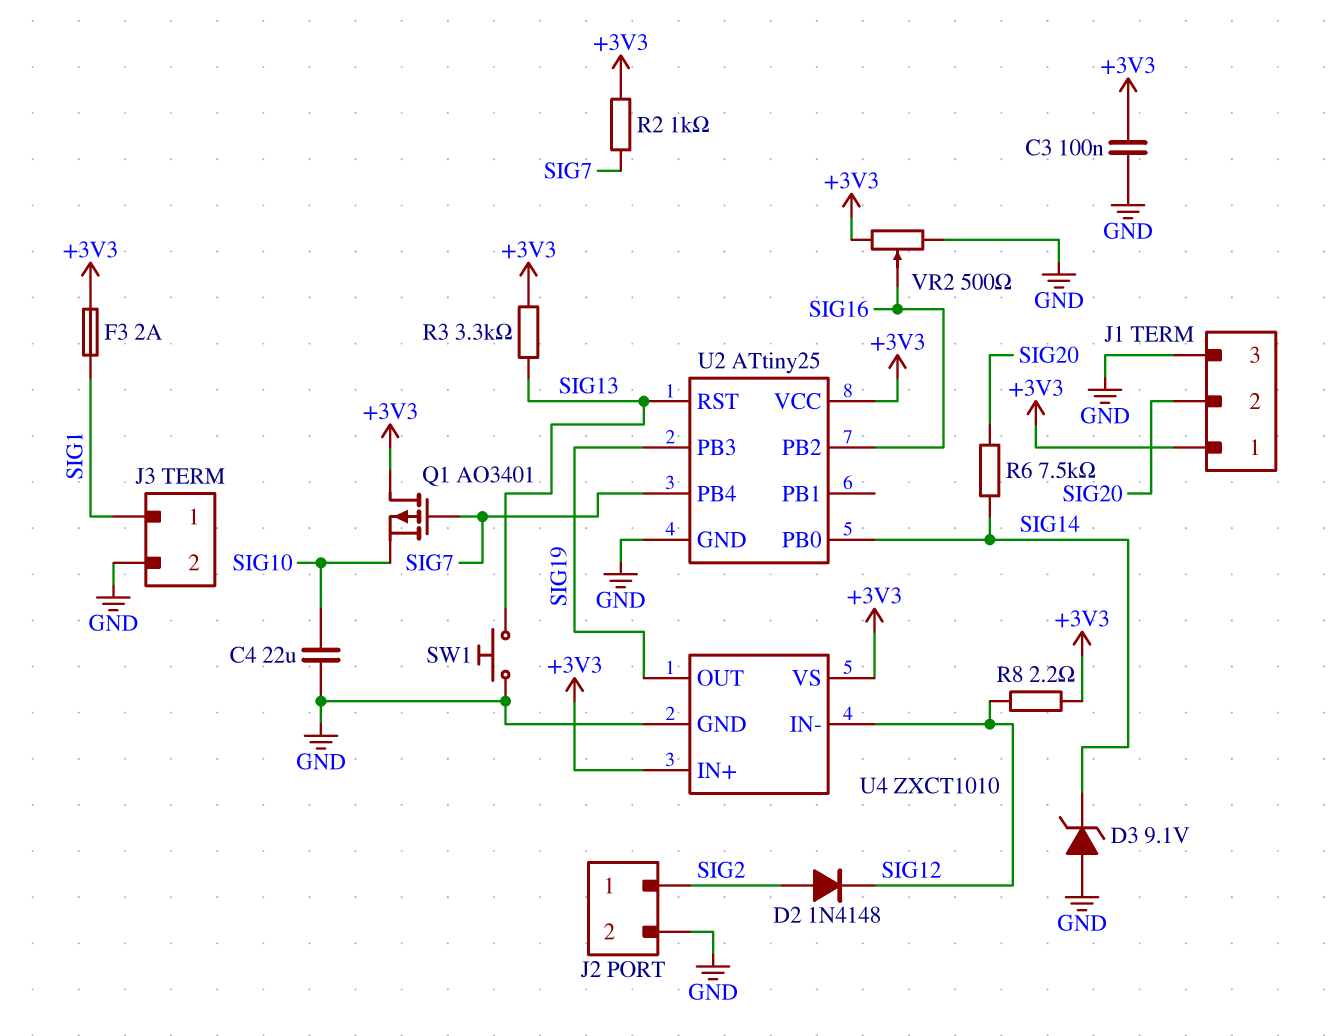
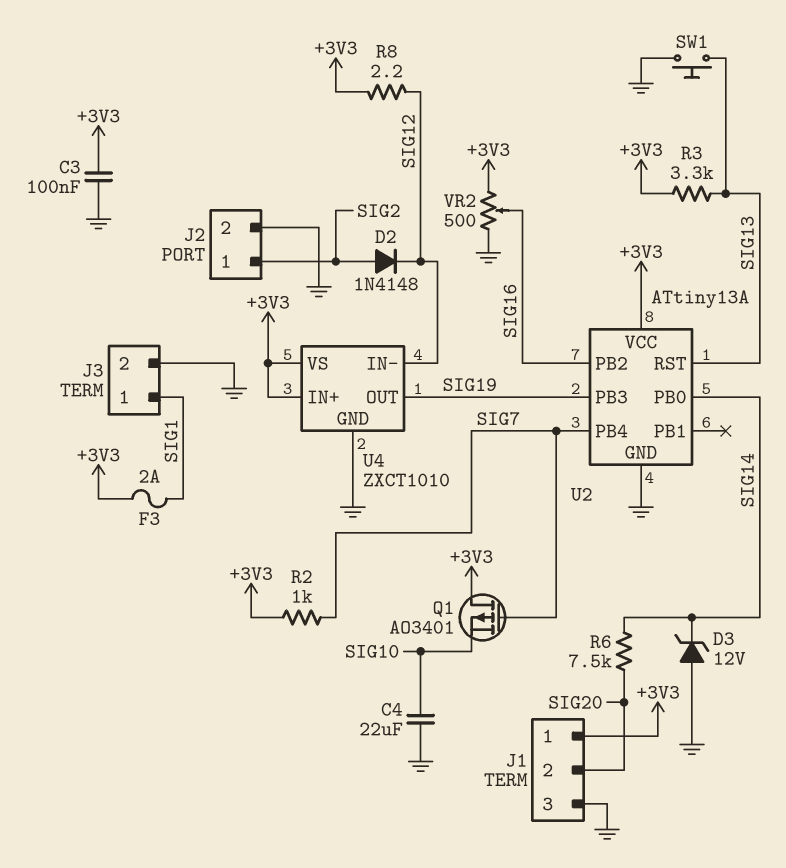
D3: zener 9.1V (A GND, K SIG14) -> zener 12V (A GND, K SIG14)
U2: ATtiny25 -> ATtiny13A

